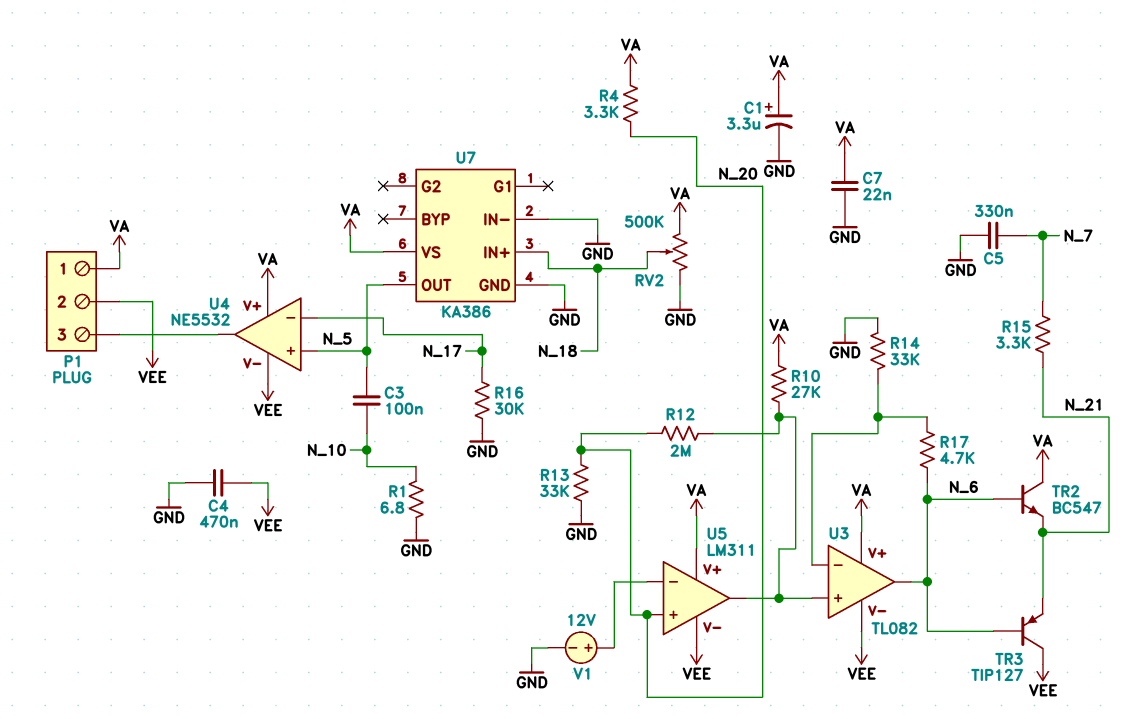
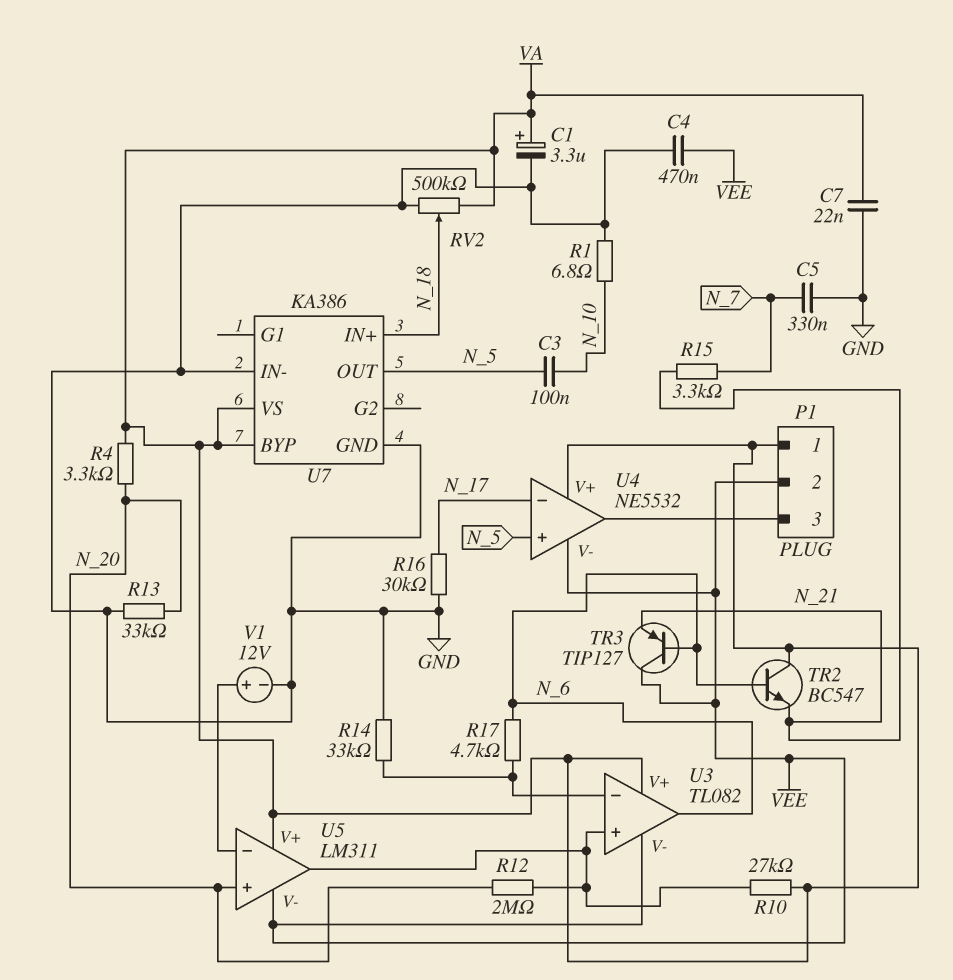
U7 pin BYP: none -> VA

